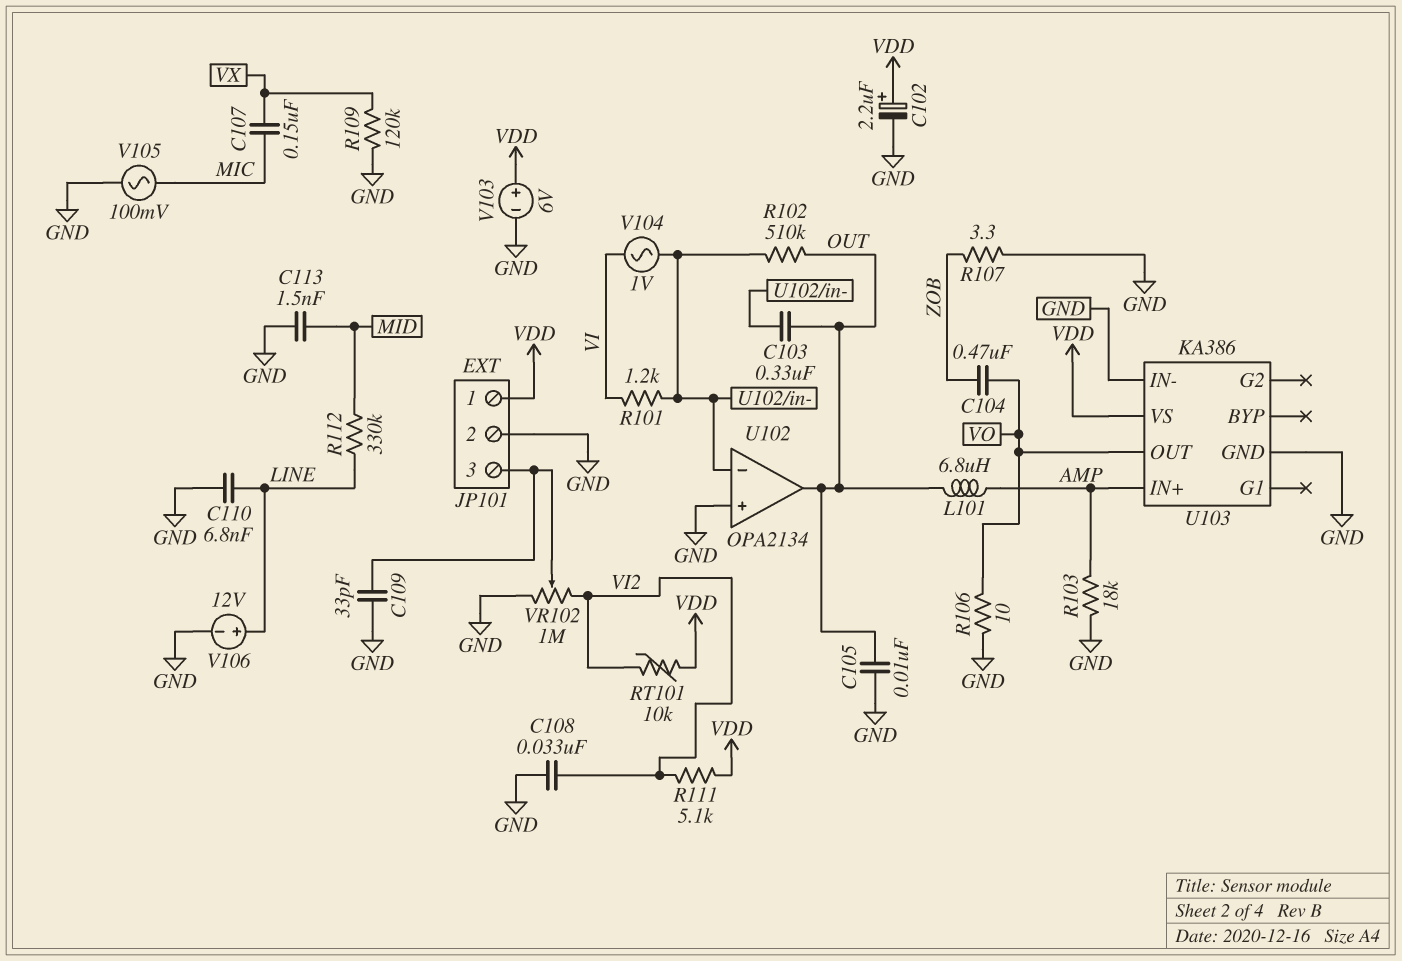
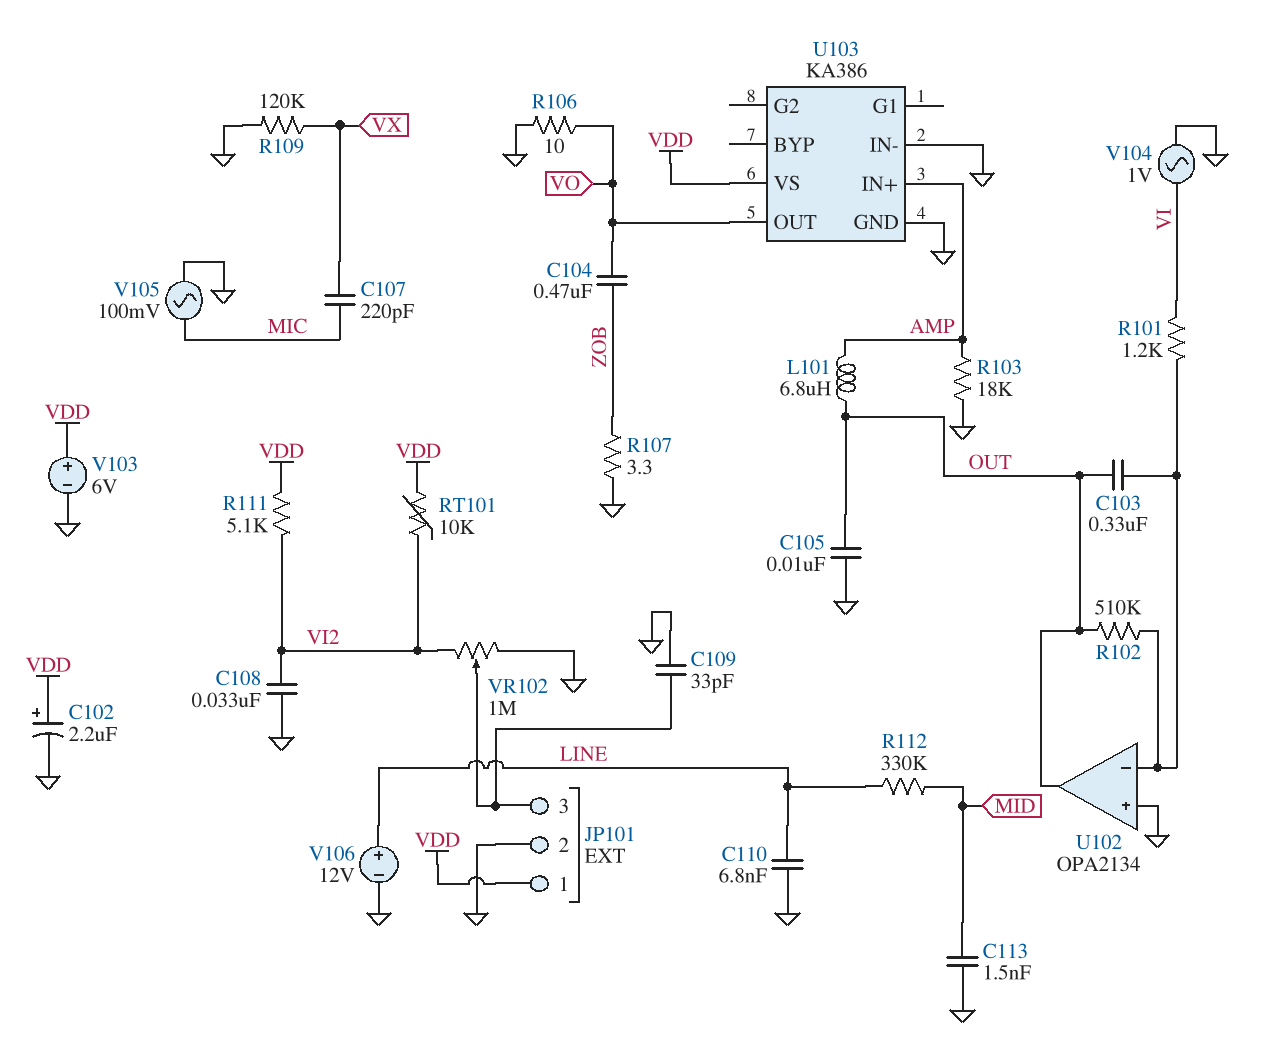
C107: 150nF (MIC, VX) -> 220pF (MIC, VX)
V104: AC 1V (U102/in-, VI) -> AC 1V (GND, VI)

